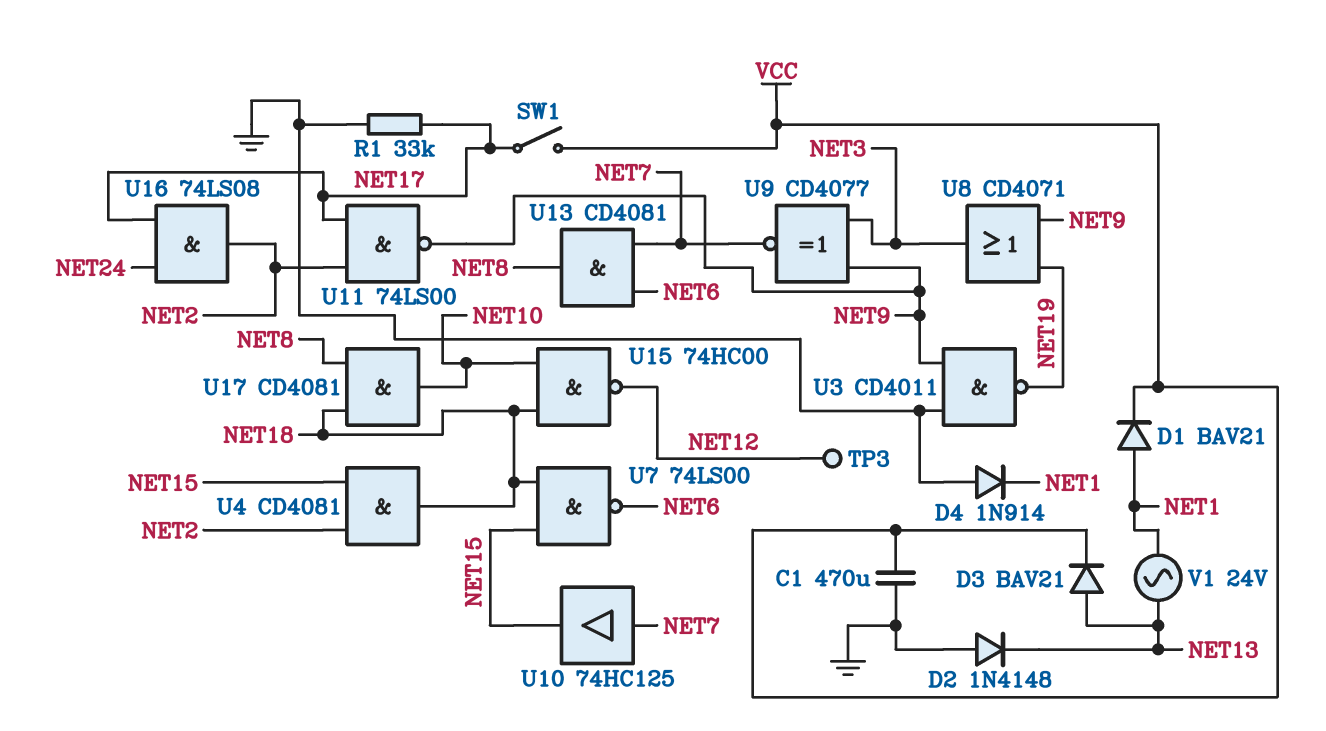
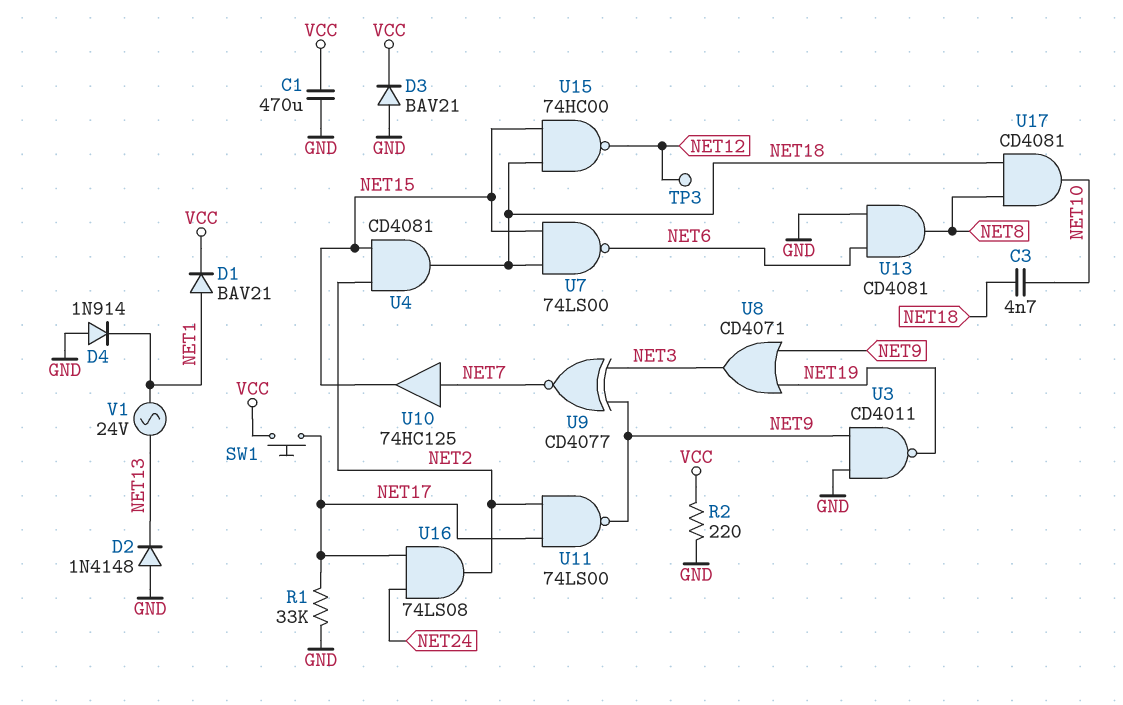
C3: none -> 4.7nF (NET10, NET18)
D3: diode BAV21 (A NET13, K VCC) -> diode BAV21 (A GND, K VCC)
R2: none -> 220 (GND, VCC)
SW1: switch (NET17, VCC) -> button (NET17, VCC)
U13: AND CD4081 (in NET6, in NET7, out NET8) -> AND CD4081 (in GND, in NET6, out NET8)
U15: NAND 74HC00 (in NET10, in NET18, out NET12) -> NAND 74HC00 (in NET15, in NET18, out NET12)

